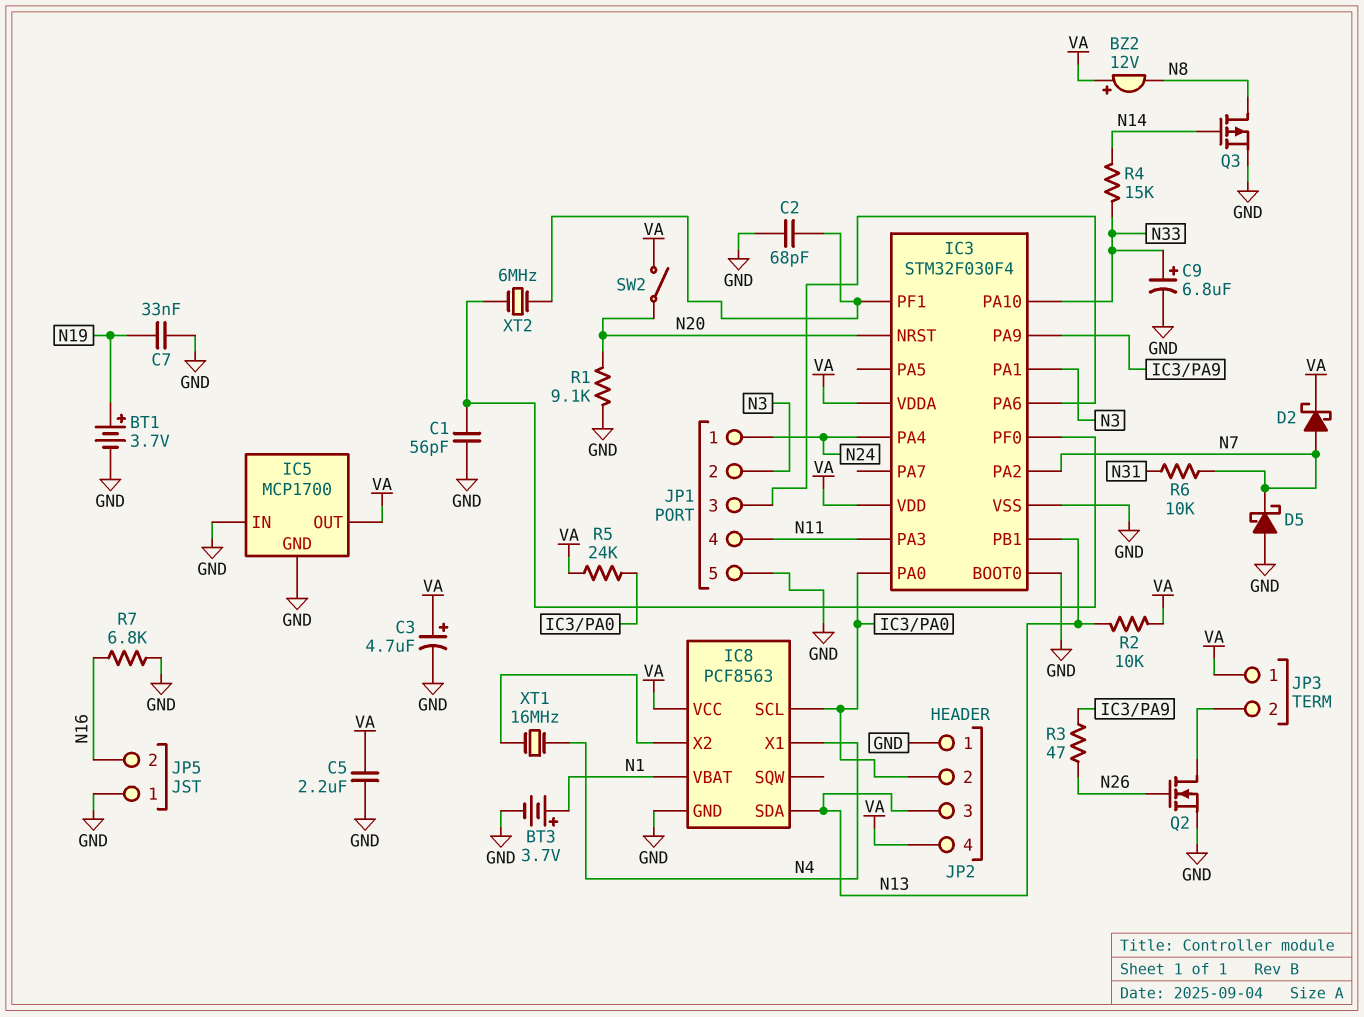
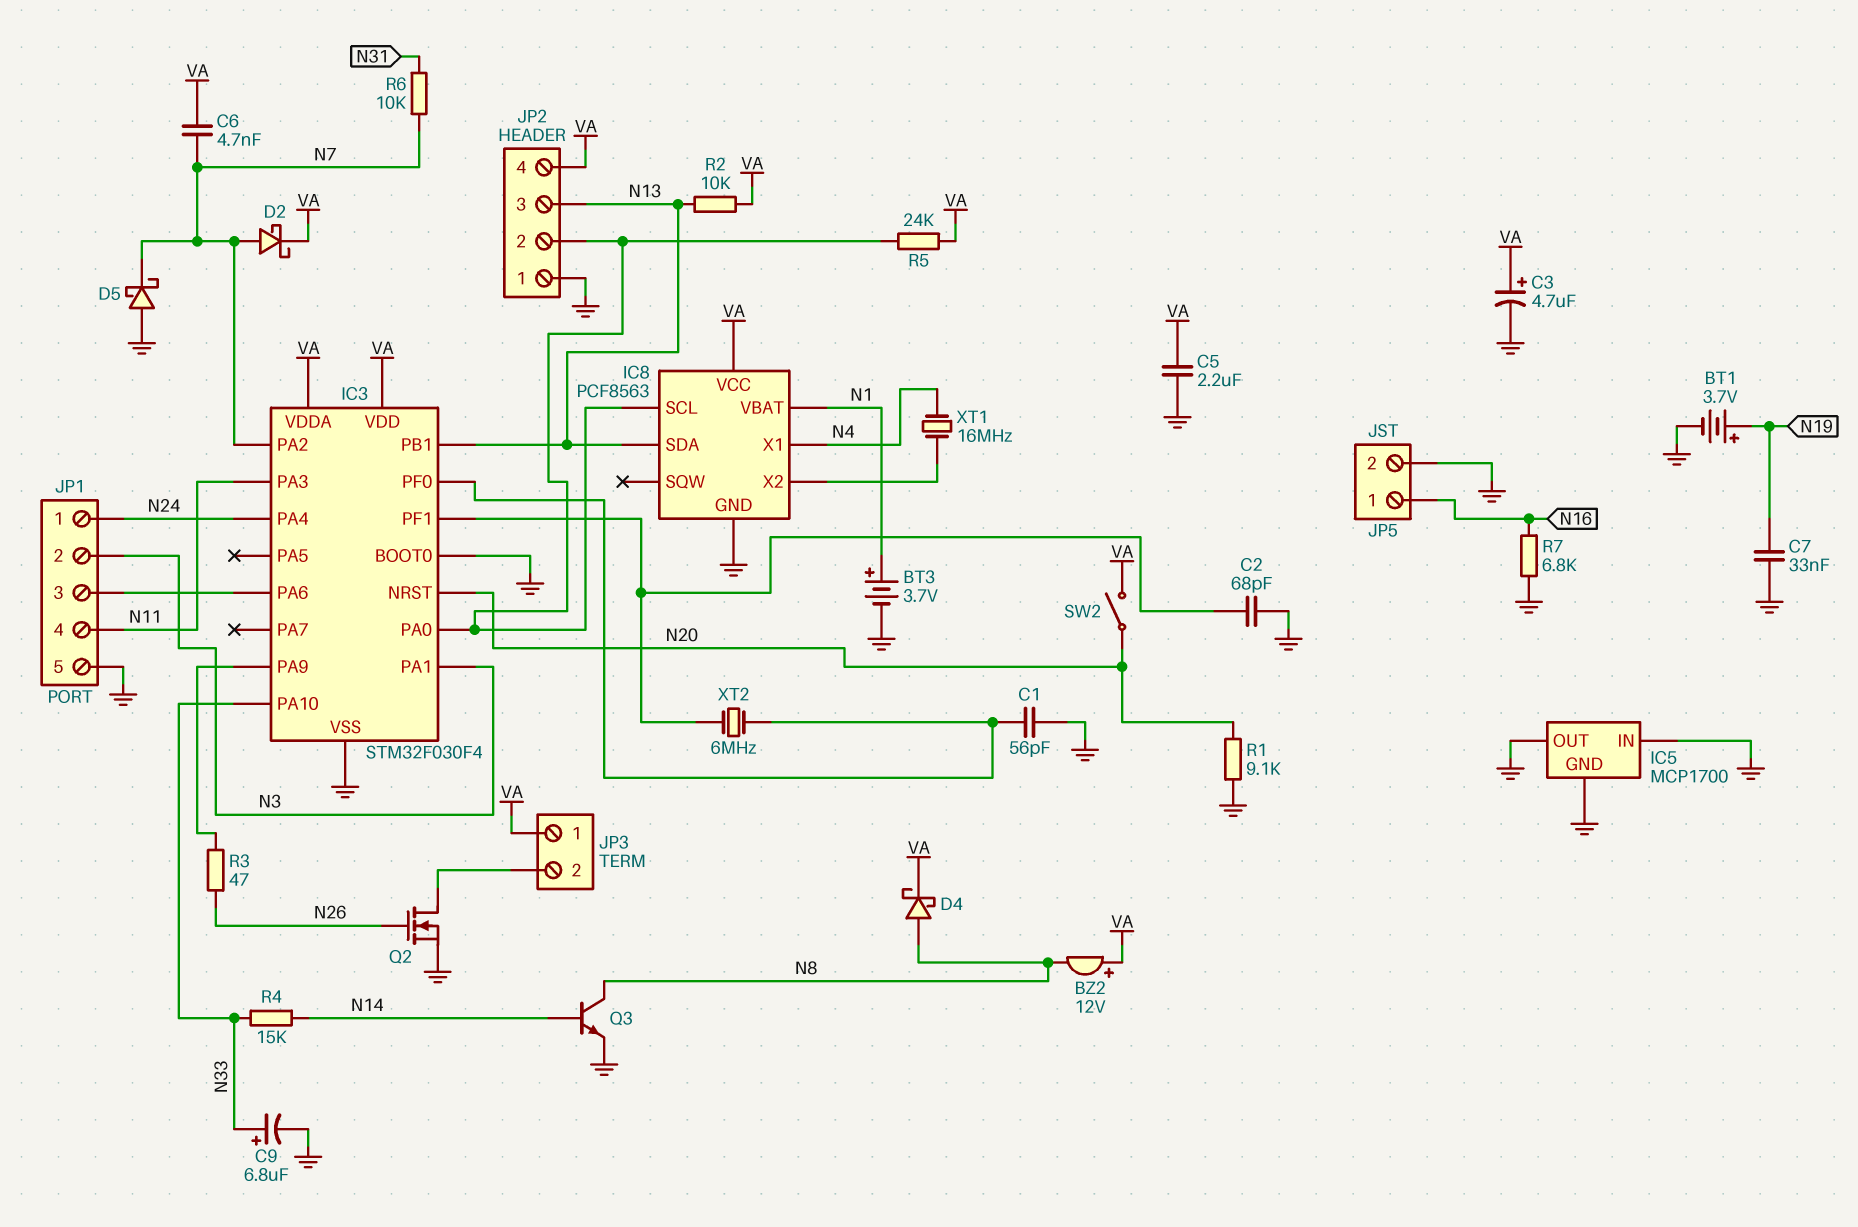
C6: none -> 4.7nF (N7, VA)
D4: none -> schottky (A N8, K VA)
IC5 pin OUT: VA -> GND
JP5 pin 1: GND -> N16
JP5 pin 2: N16 -> GND
Q3: PMOS (G N14, D N8, S GND) -> NPN (B N14, C N8, E GND)

